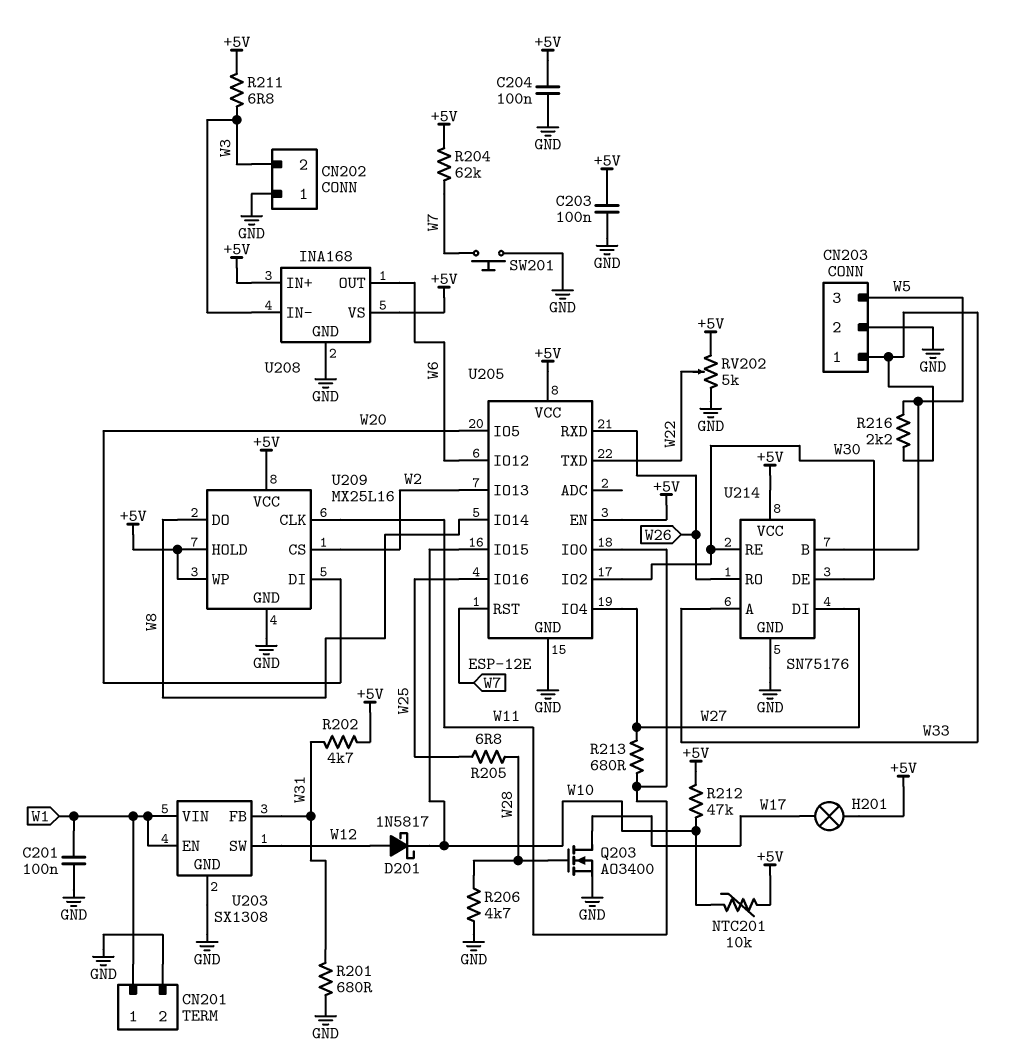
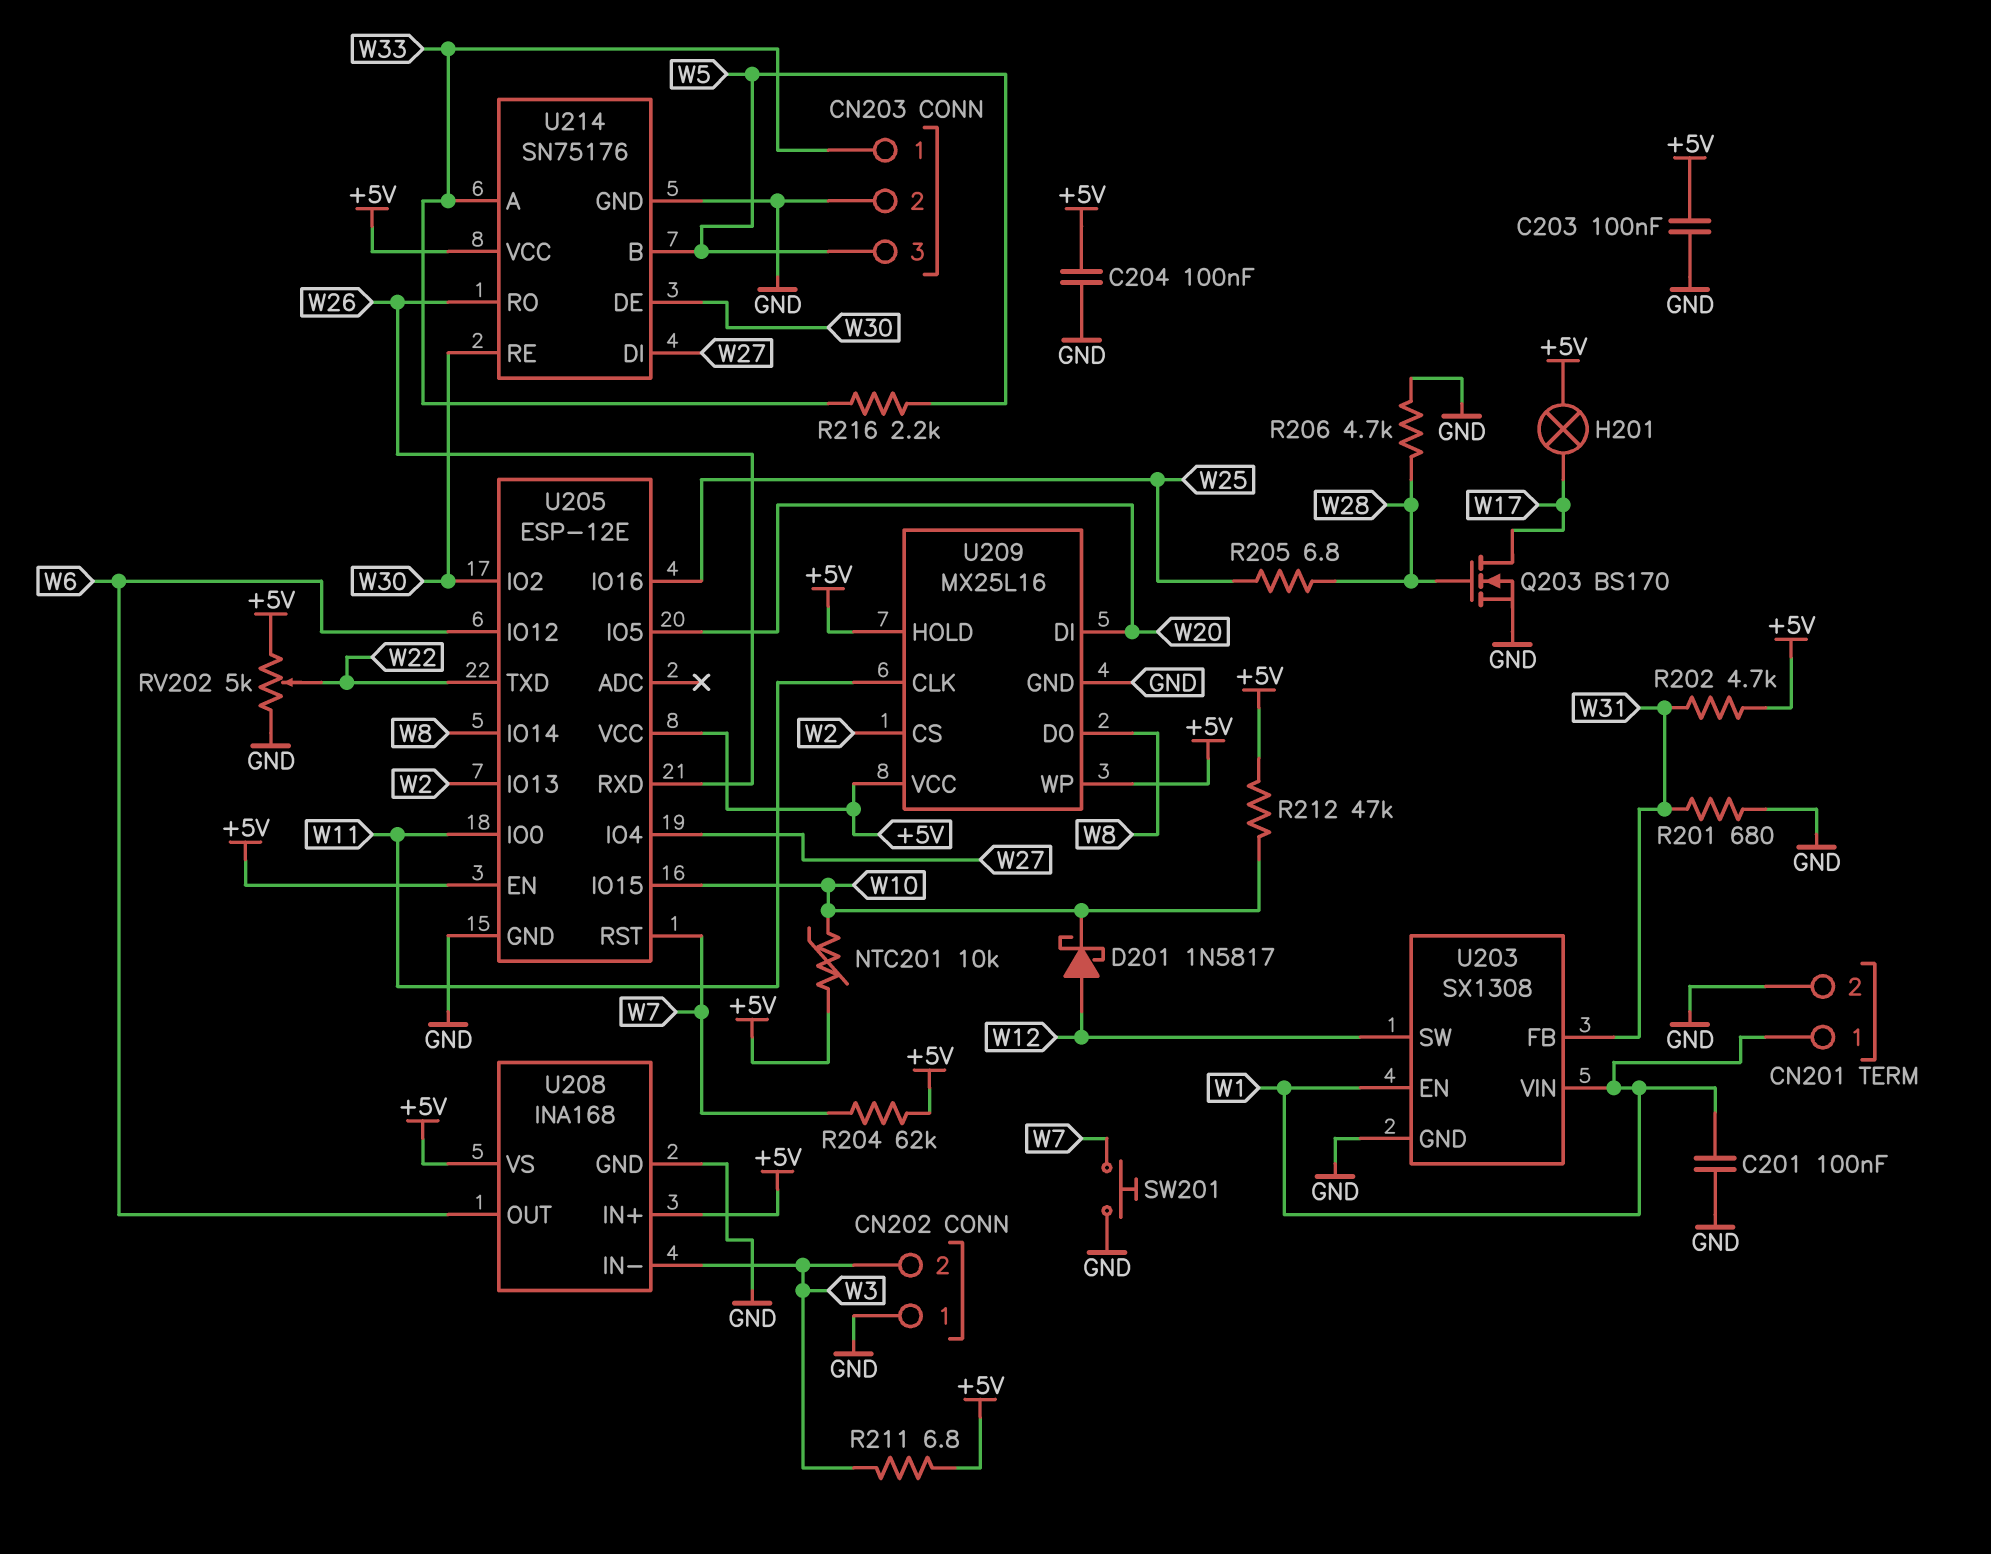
Q203: NMOS AO3400 (G W28, D W17, S GND) -> NMOS BS170 (G W28, D W17, S GND)
R213: 680 (W11, W27) -> none

